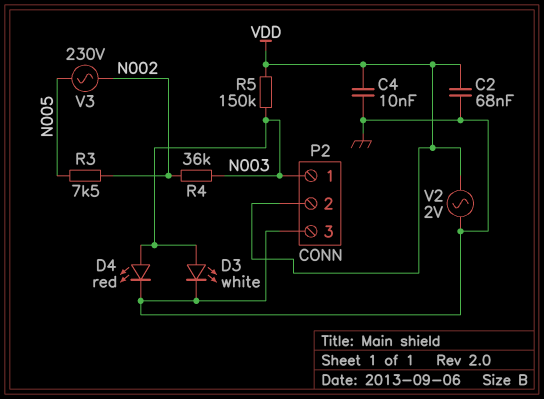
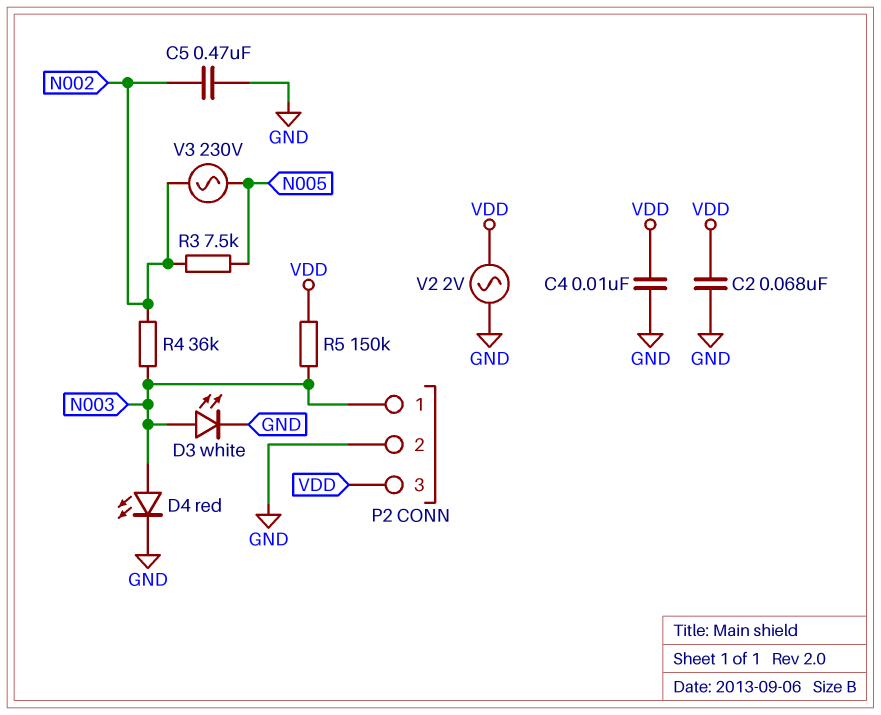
C5: none -> 470nF (GND, N002)
P2 pin 2: VDD -> GND
P2 pin 3: GND -> VDD

